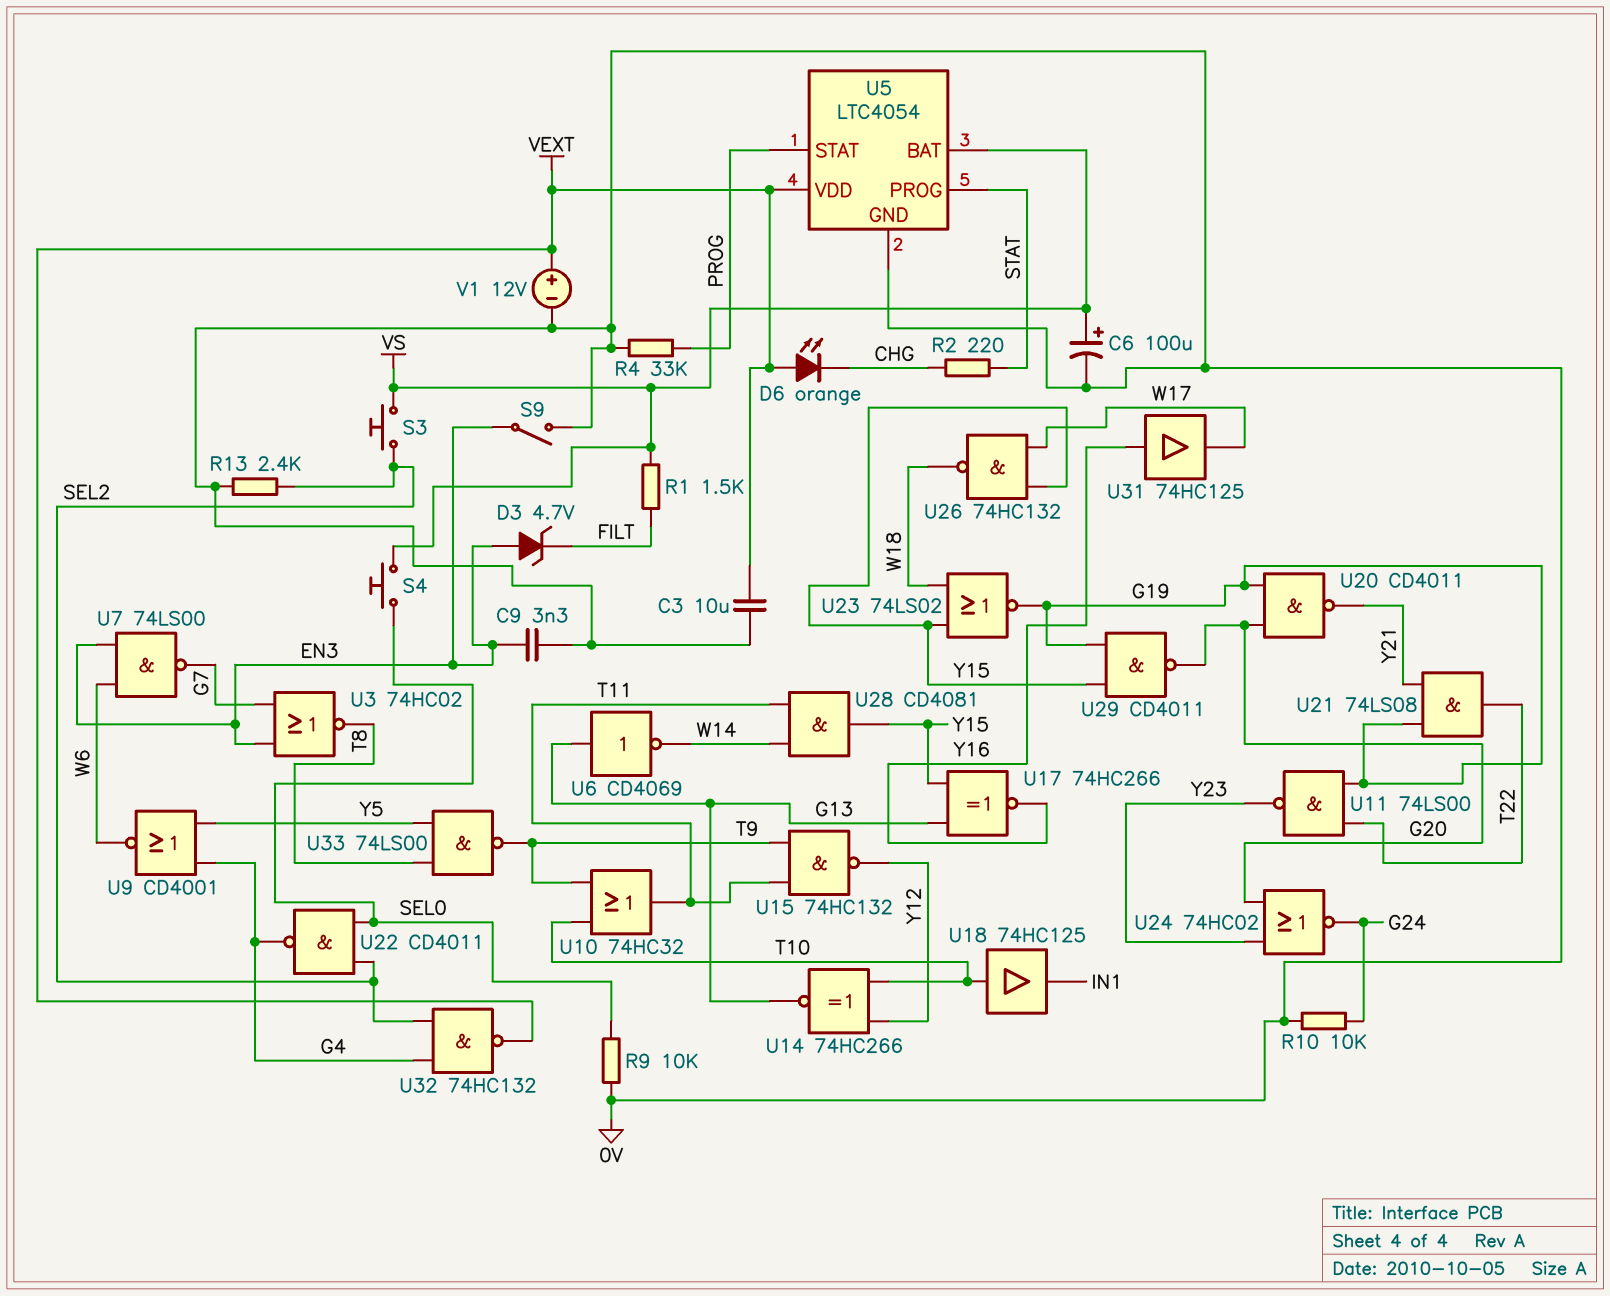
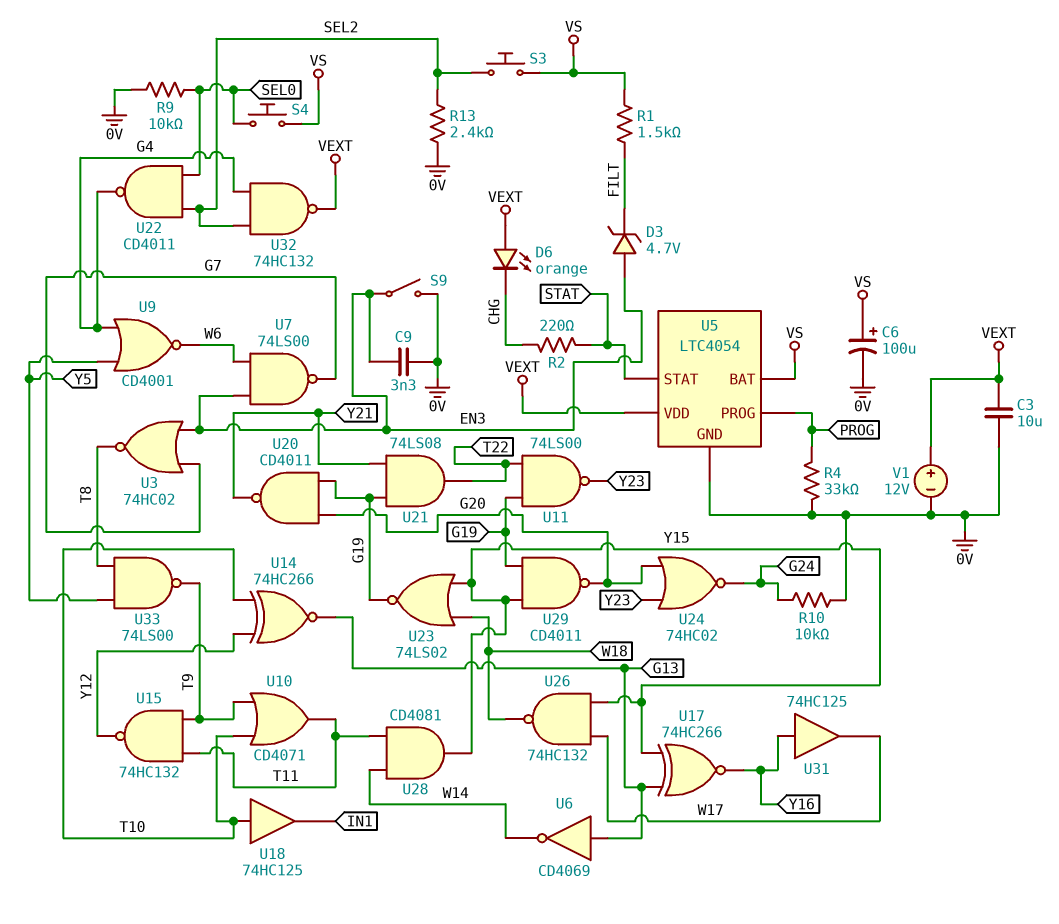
U5 pin PROG: STAT -> PROG
U5 pin STAT: PROG -> STAT
U10: OR 74HC32 (in T9, in T10, out T11) -> OR CD4071 (in T9, in T10, out T11)

